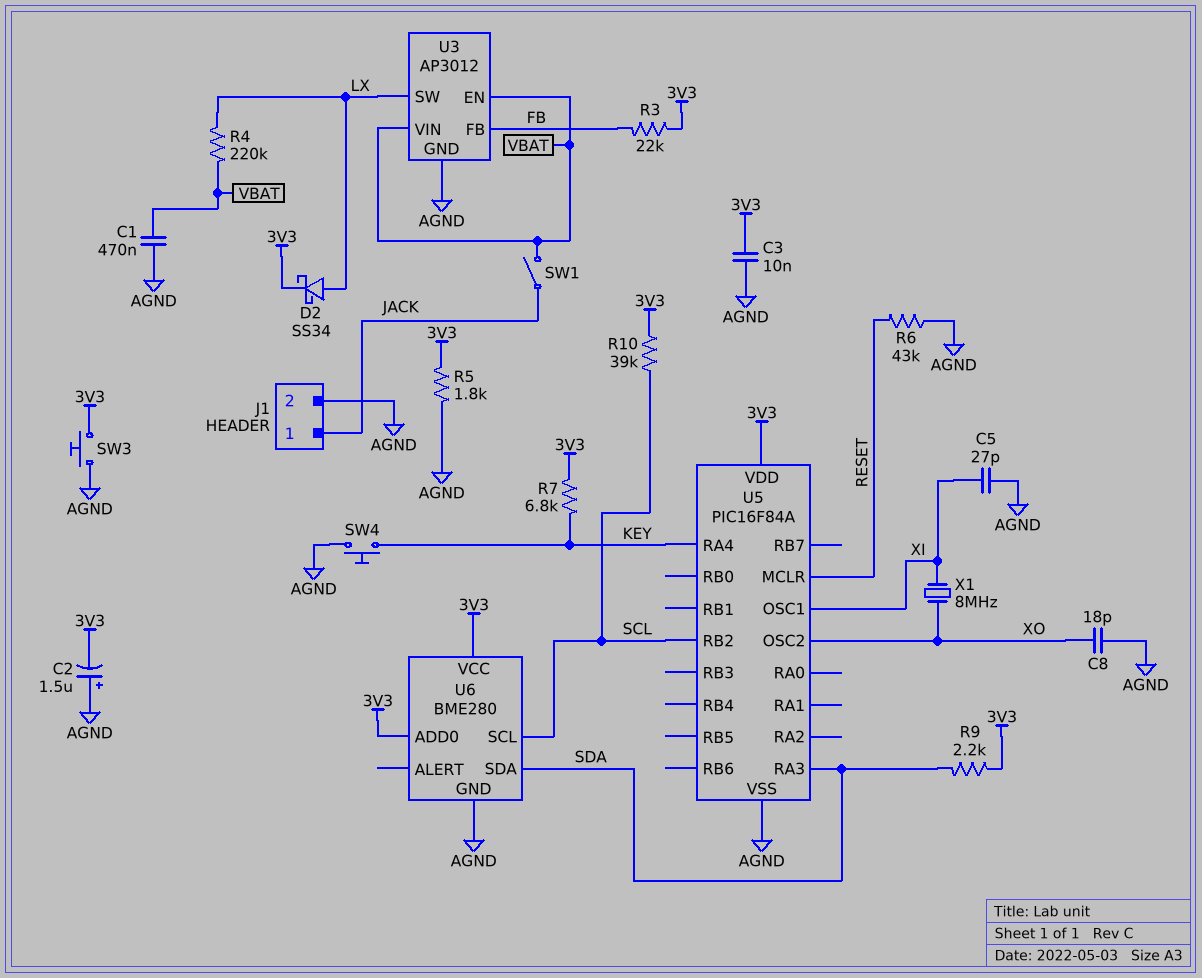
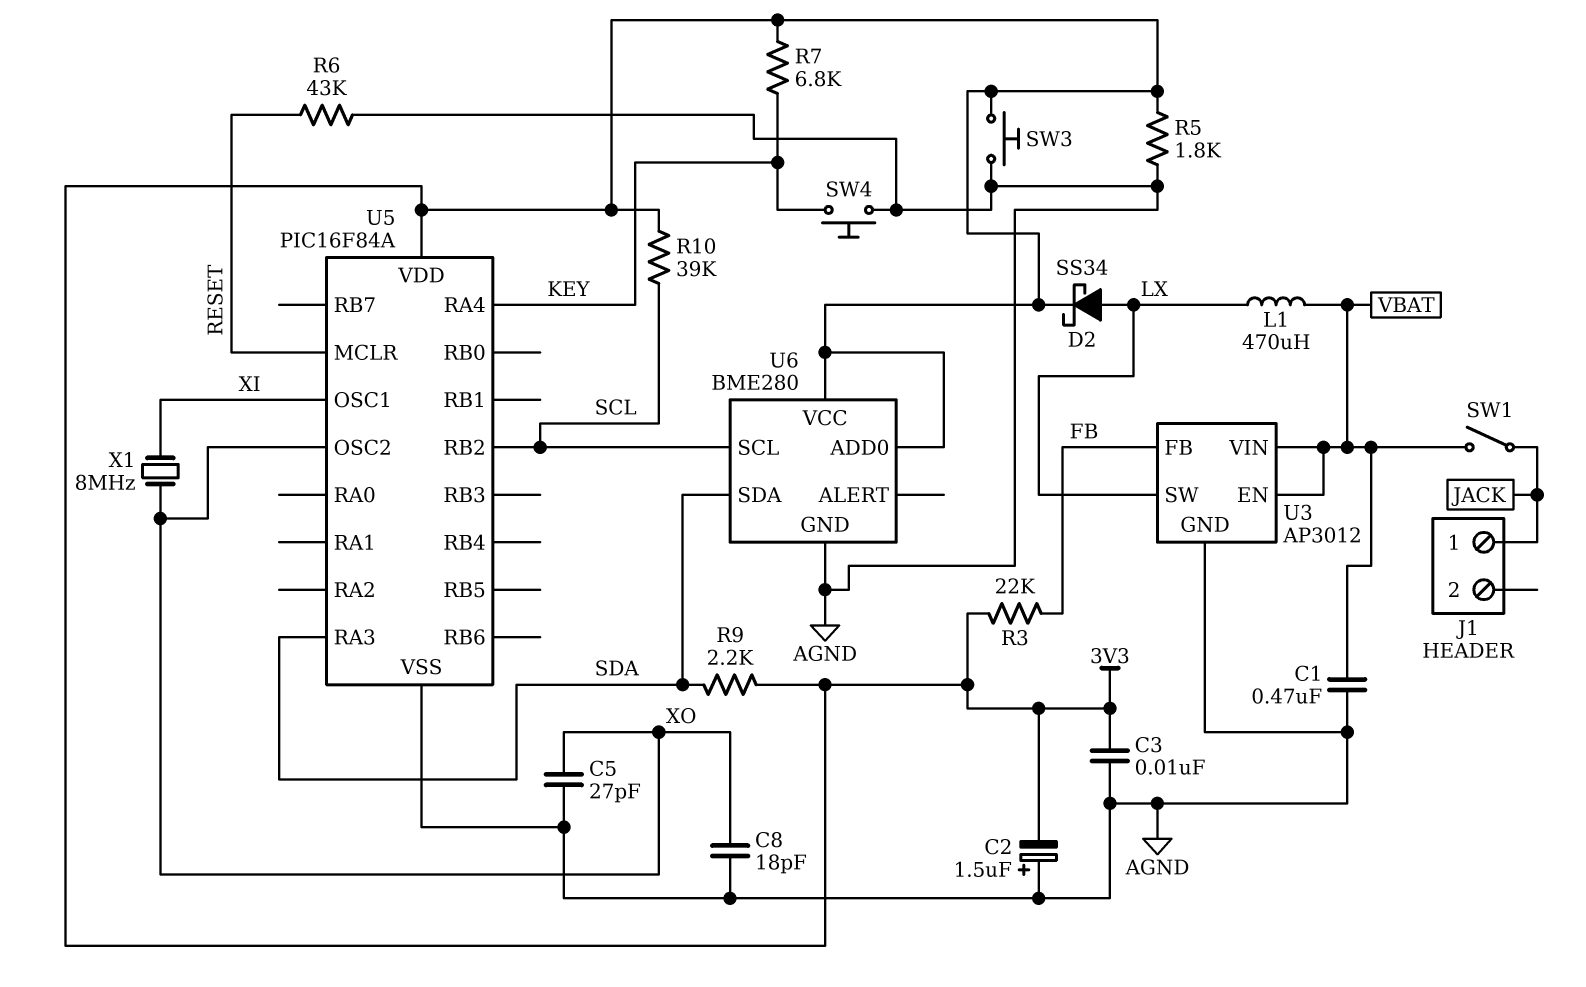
C5: 27pF (AGND, XI) -> 27pF (AGND, XO)
J1 pin 2: AGND -> none
L1: none -> 470uH (LX, VBAT)
R4: 220k (LX, VBAT) -> none

